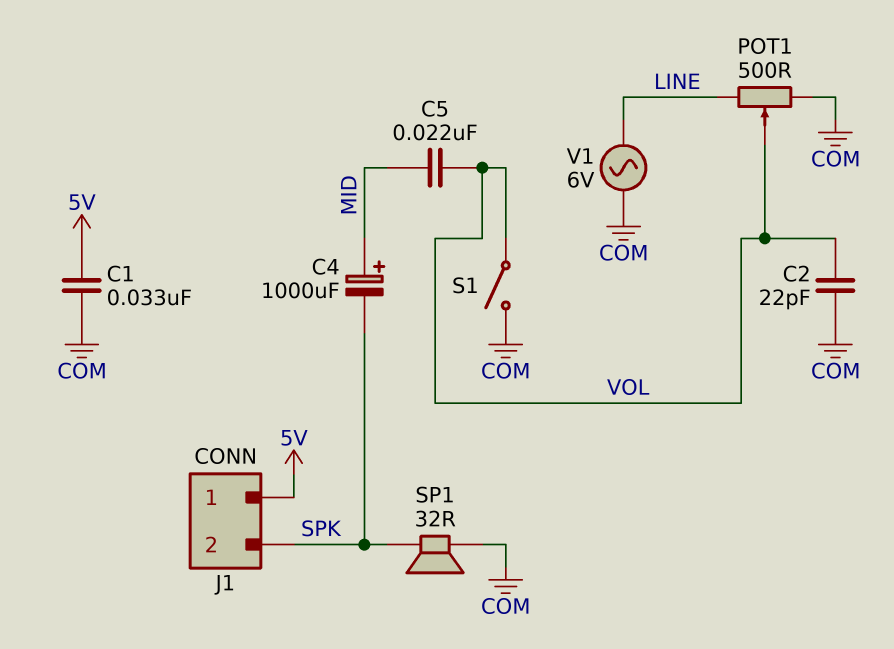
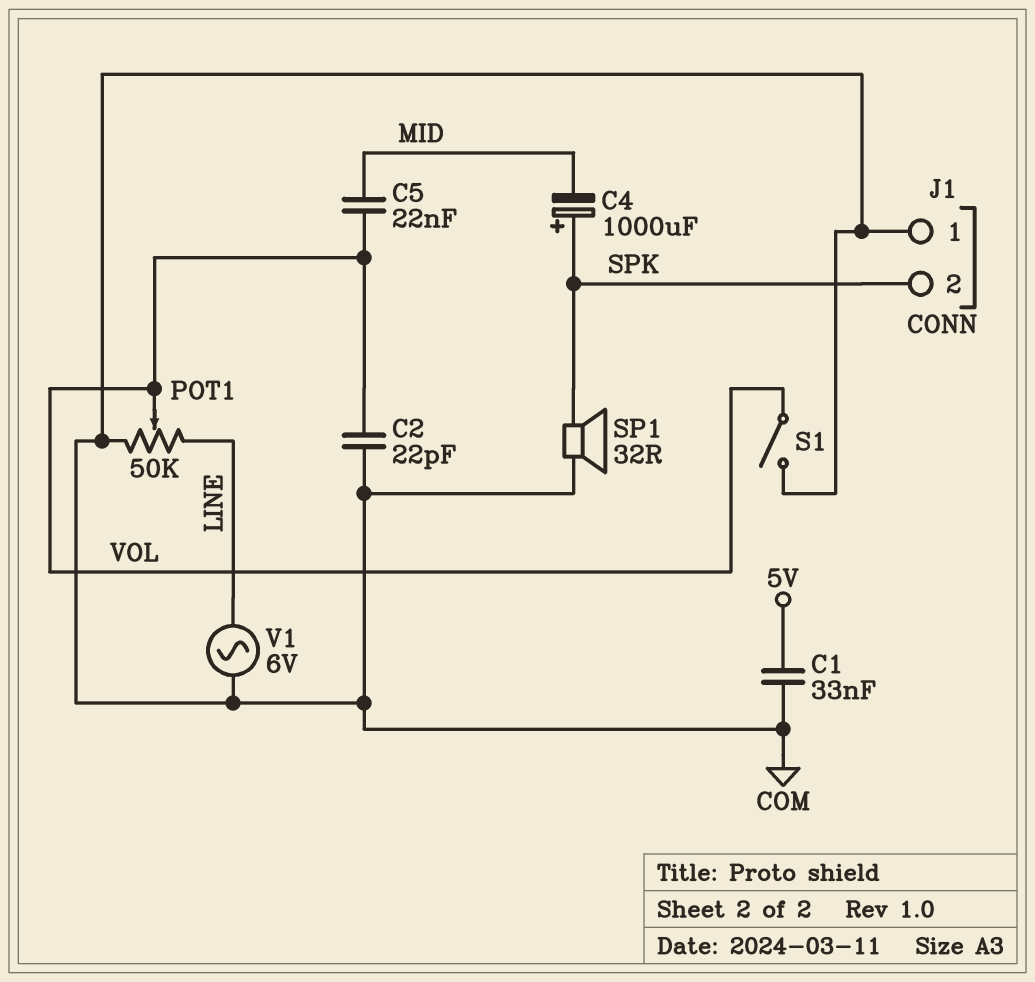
C4: 1000uF (plus MID, minus SPK) -> 1000uF (plus SPK, minus MID)
J1 pin 1: 5V -> COM
POT1: 500 (COM, LINE, wiper VOL) -> 50k (COM, LINE, wiper VOL)

